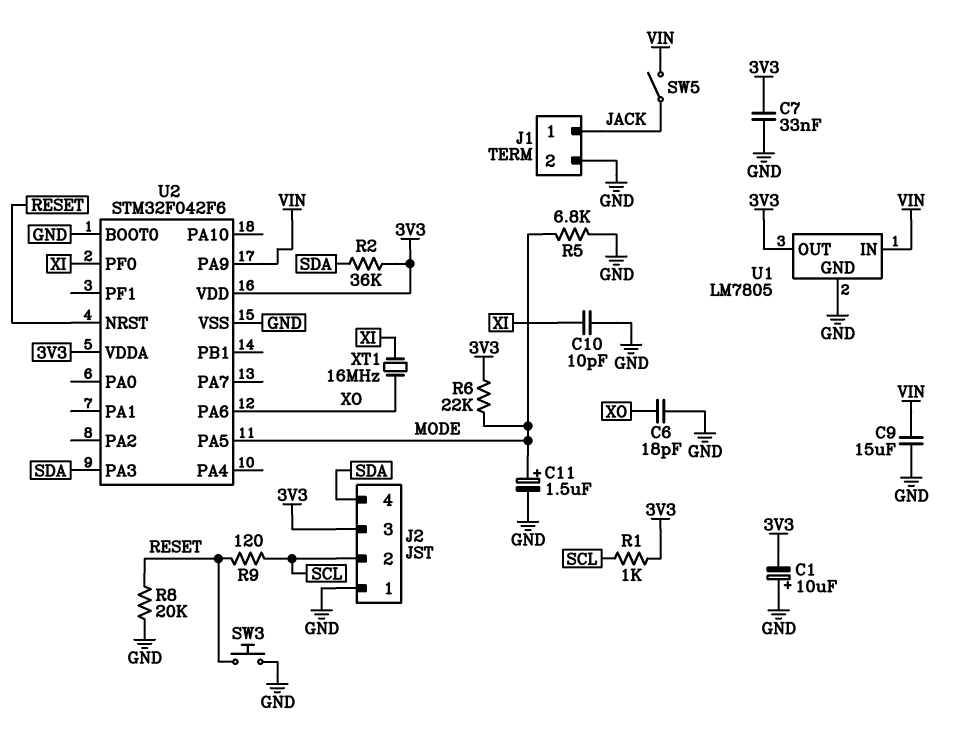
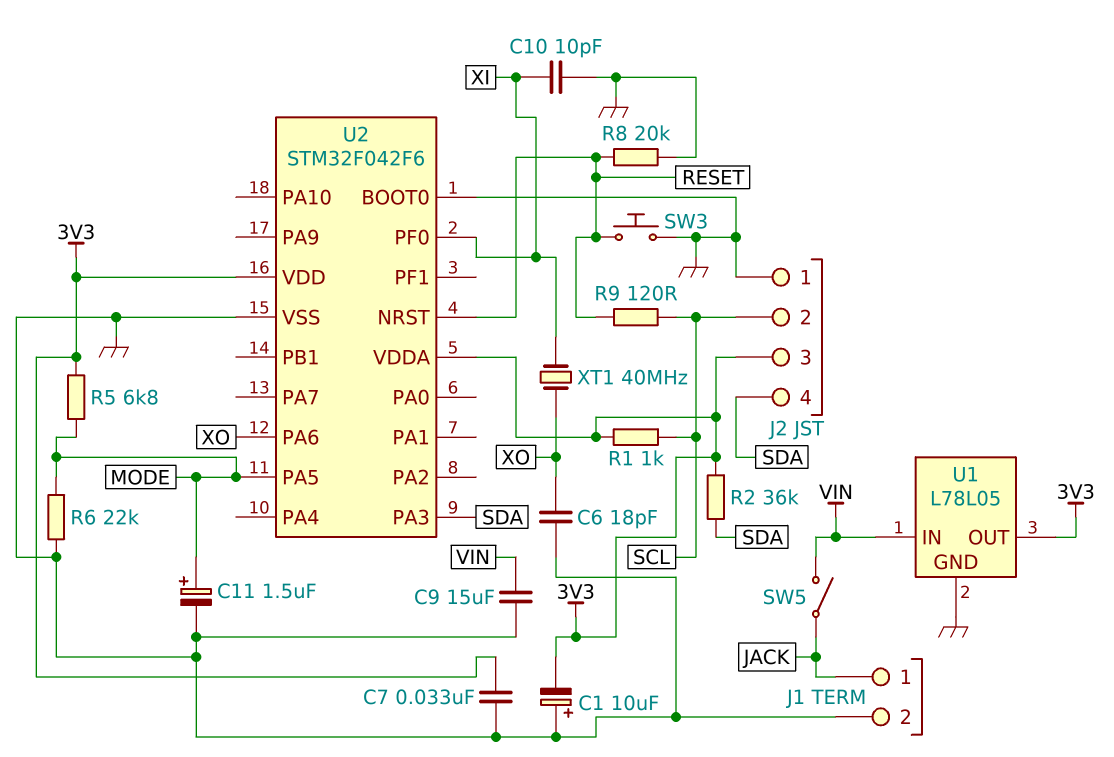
R5: 6.8k (GND, MODE) -> 6.8k (3V3, MODE)
R6: 22k (3V3, MODE) -> 22k (GND, MODE)
U1: LM7805 -> L78L05
U2 pin PA9: VIN -> none
XT1: 16MHz (XI, XO) -> 40MHz (XI, XO)

